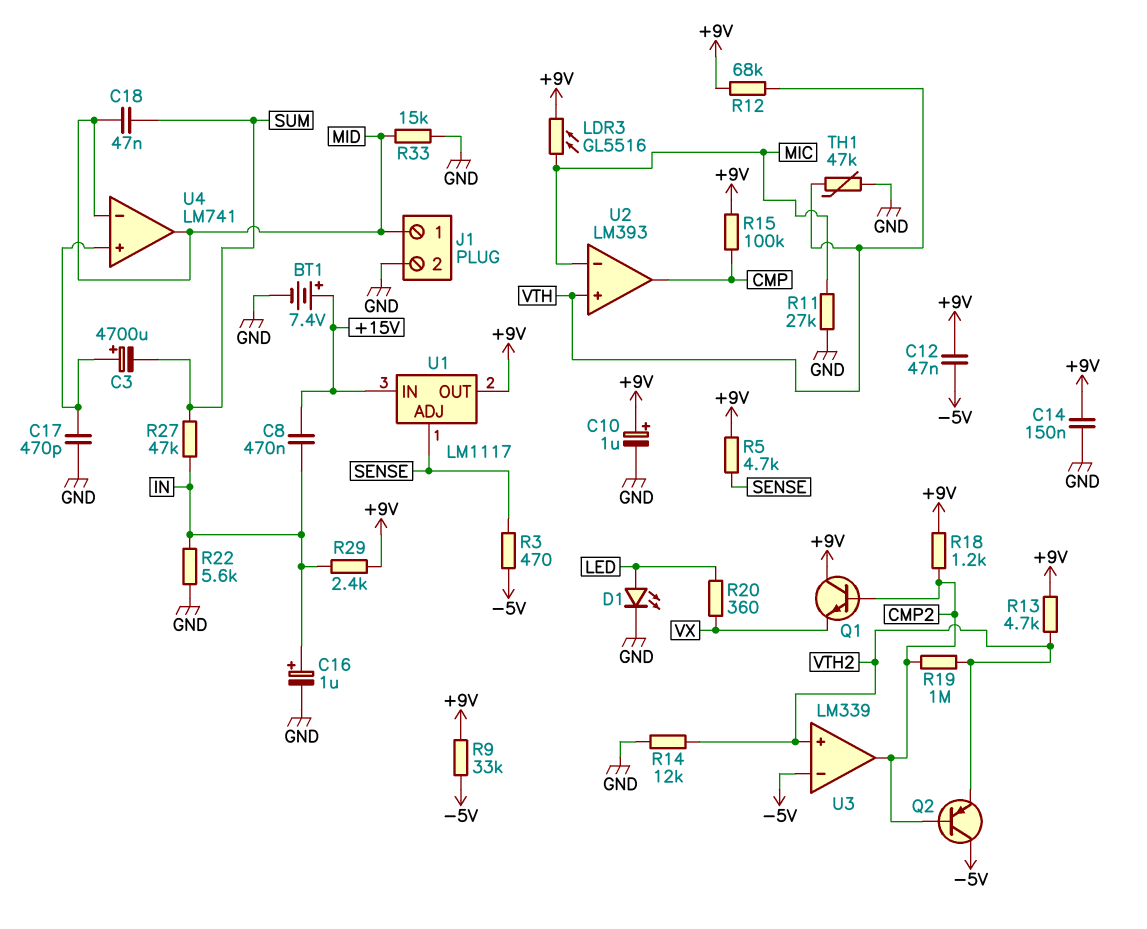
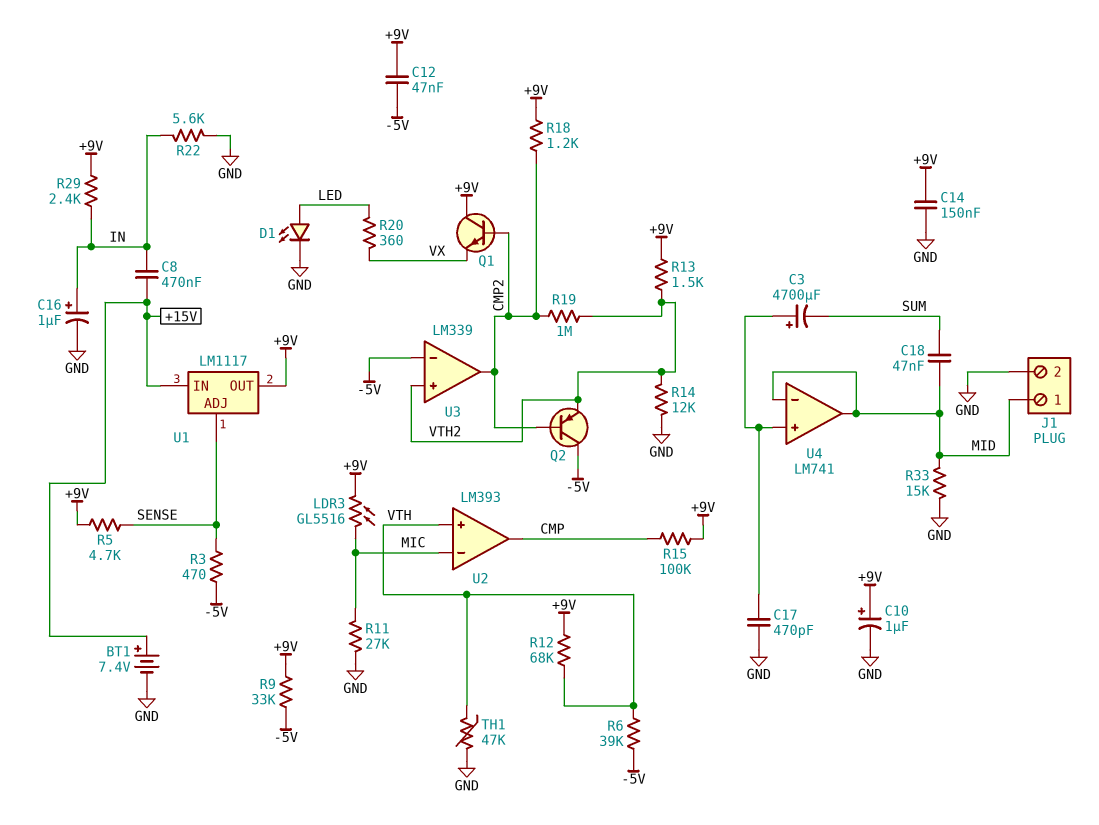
R6: none -> 39k (-5V, VTH)
R13: 4.7k (+9V, VTH2) -> 1.5k (+9V, VTH2)
R27: 47k (IN, SUM) -> none

